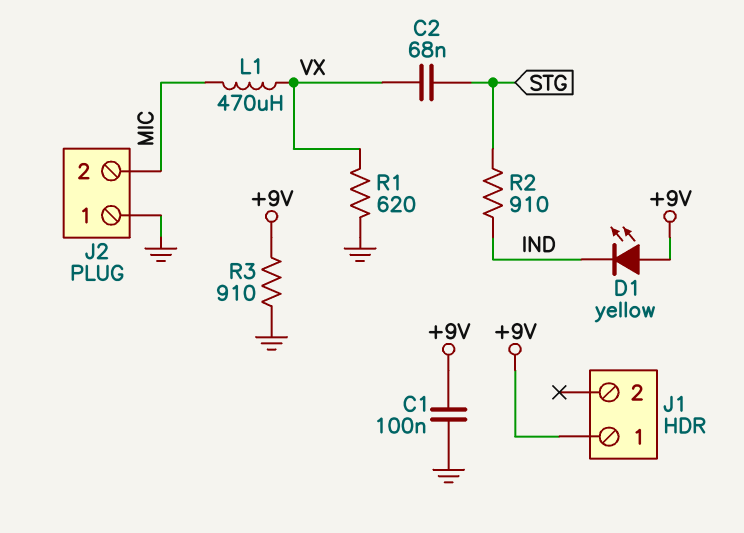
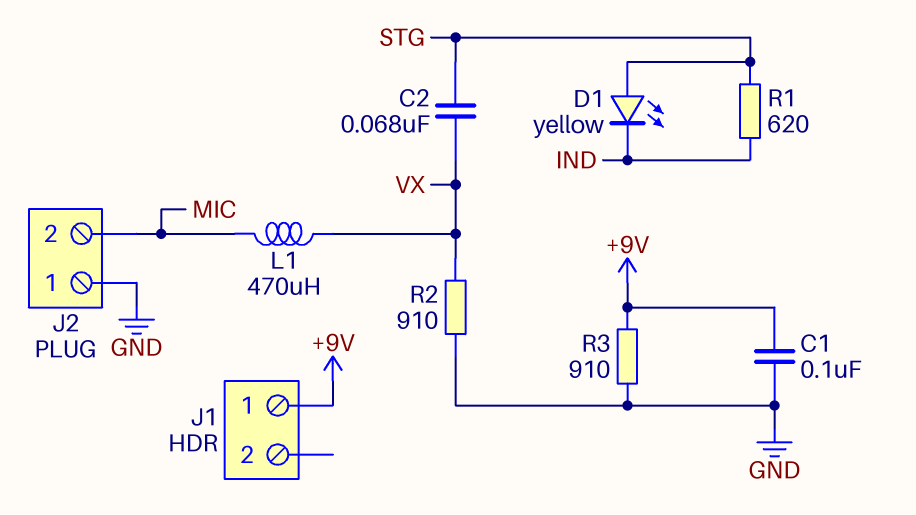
D1: LED yellow (A +9V, K IND) -> LED yellow (A STG, K IND)
R1: 620 (GND, VX) -> 620 (IND, STG)
R2: 910 (IND, STG) -> 910 (GND, VX)

